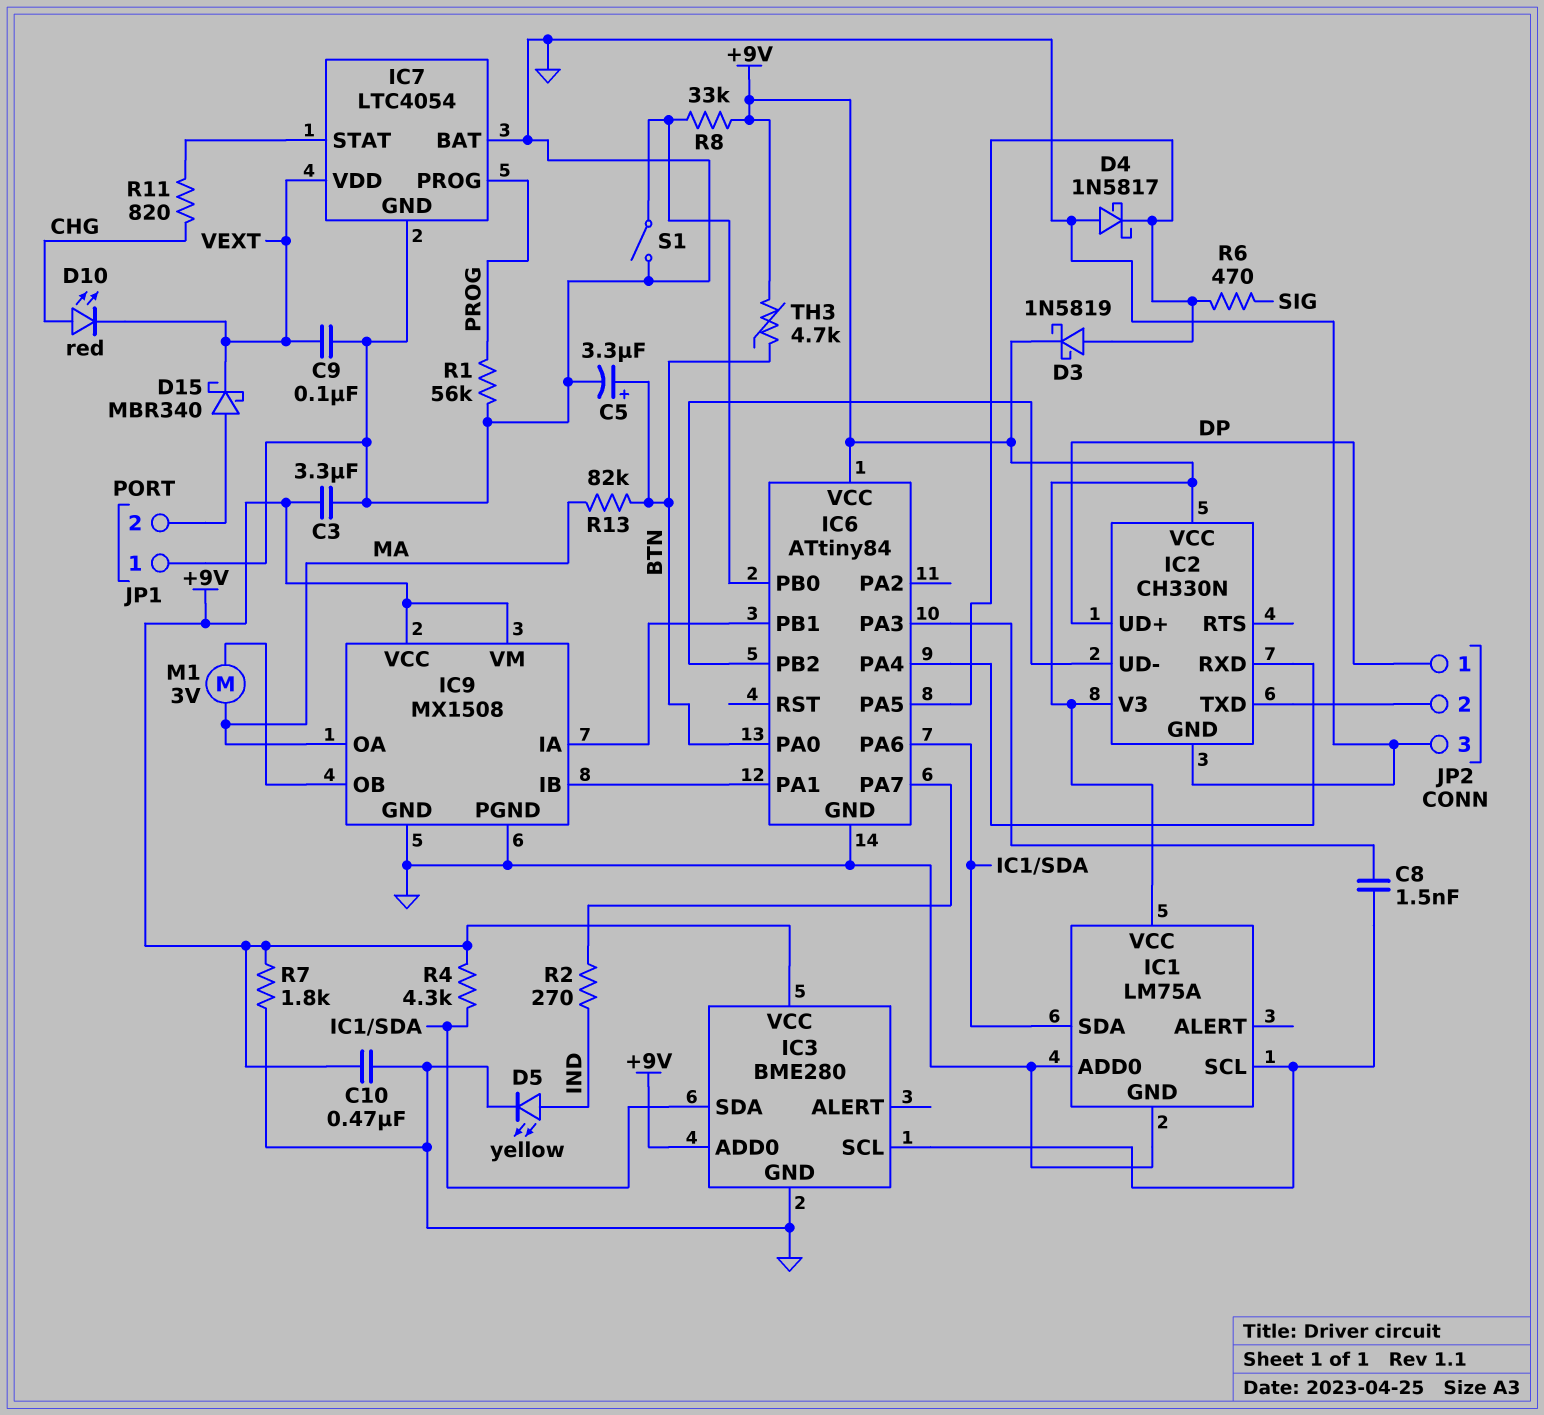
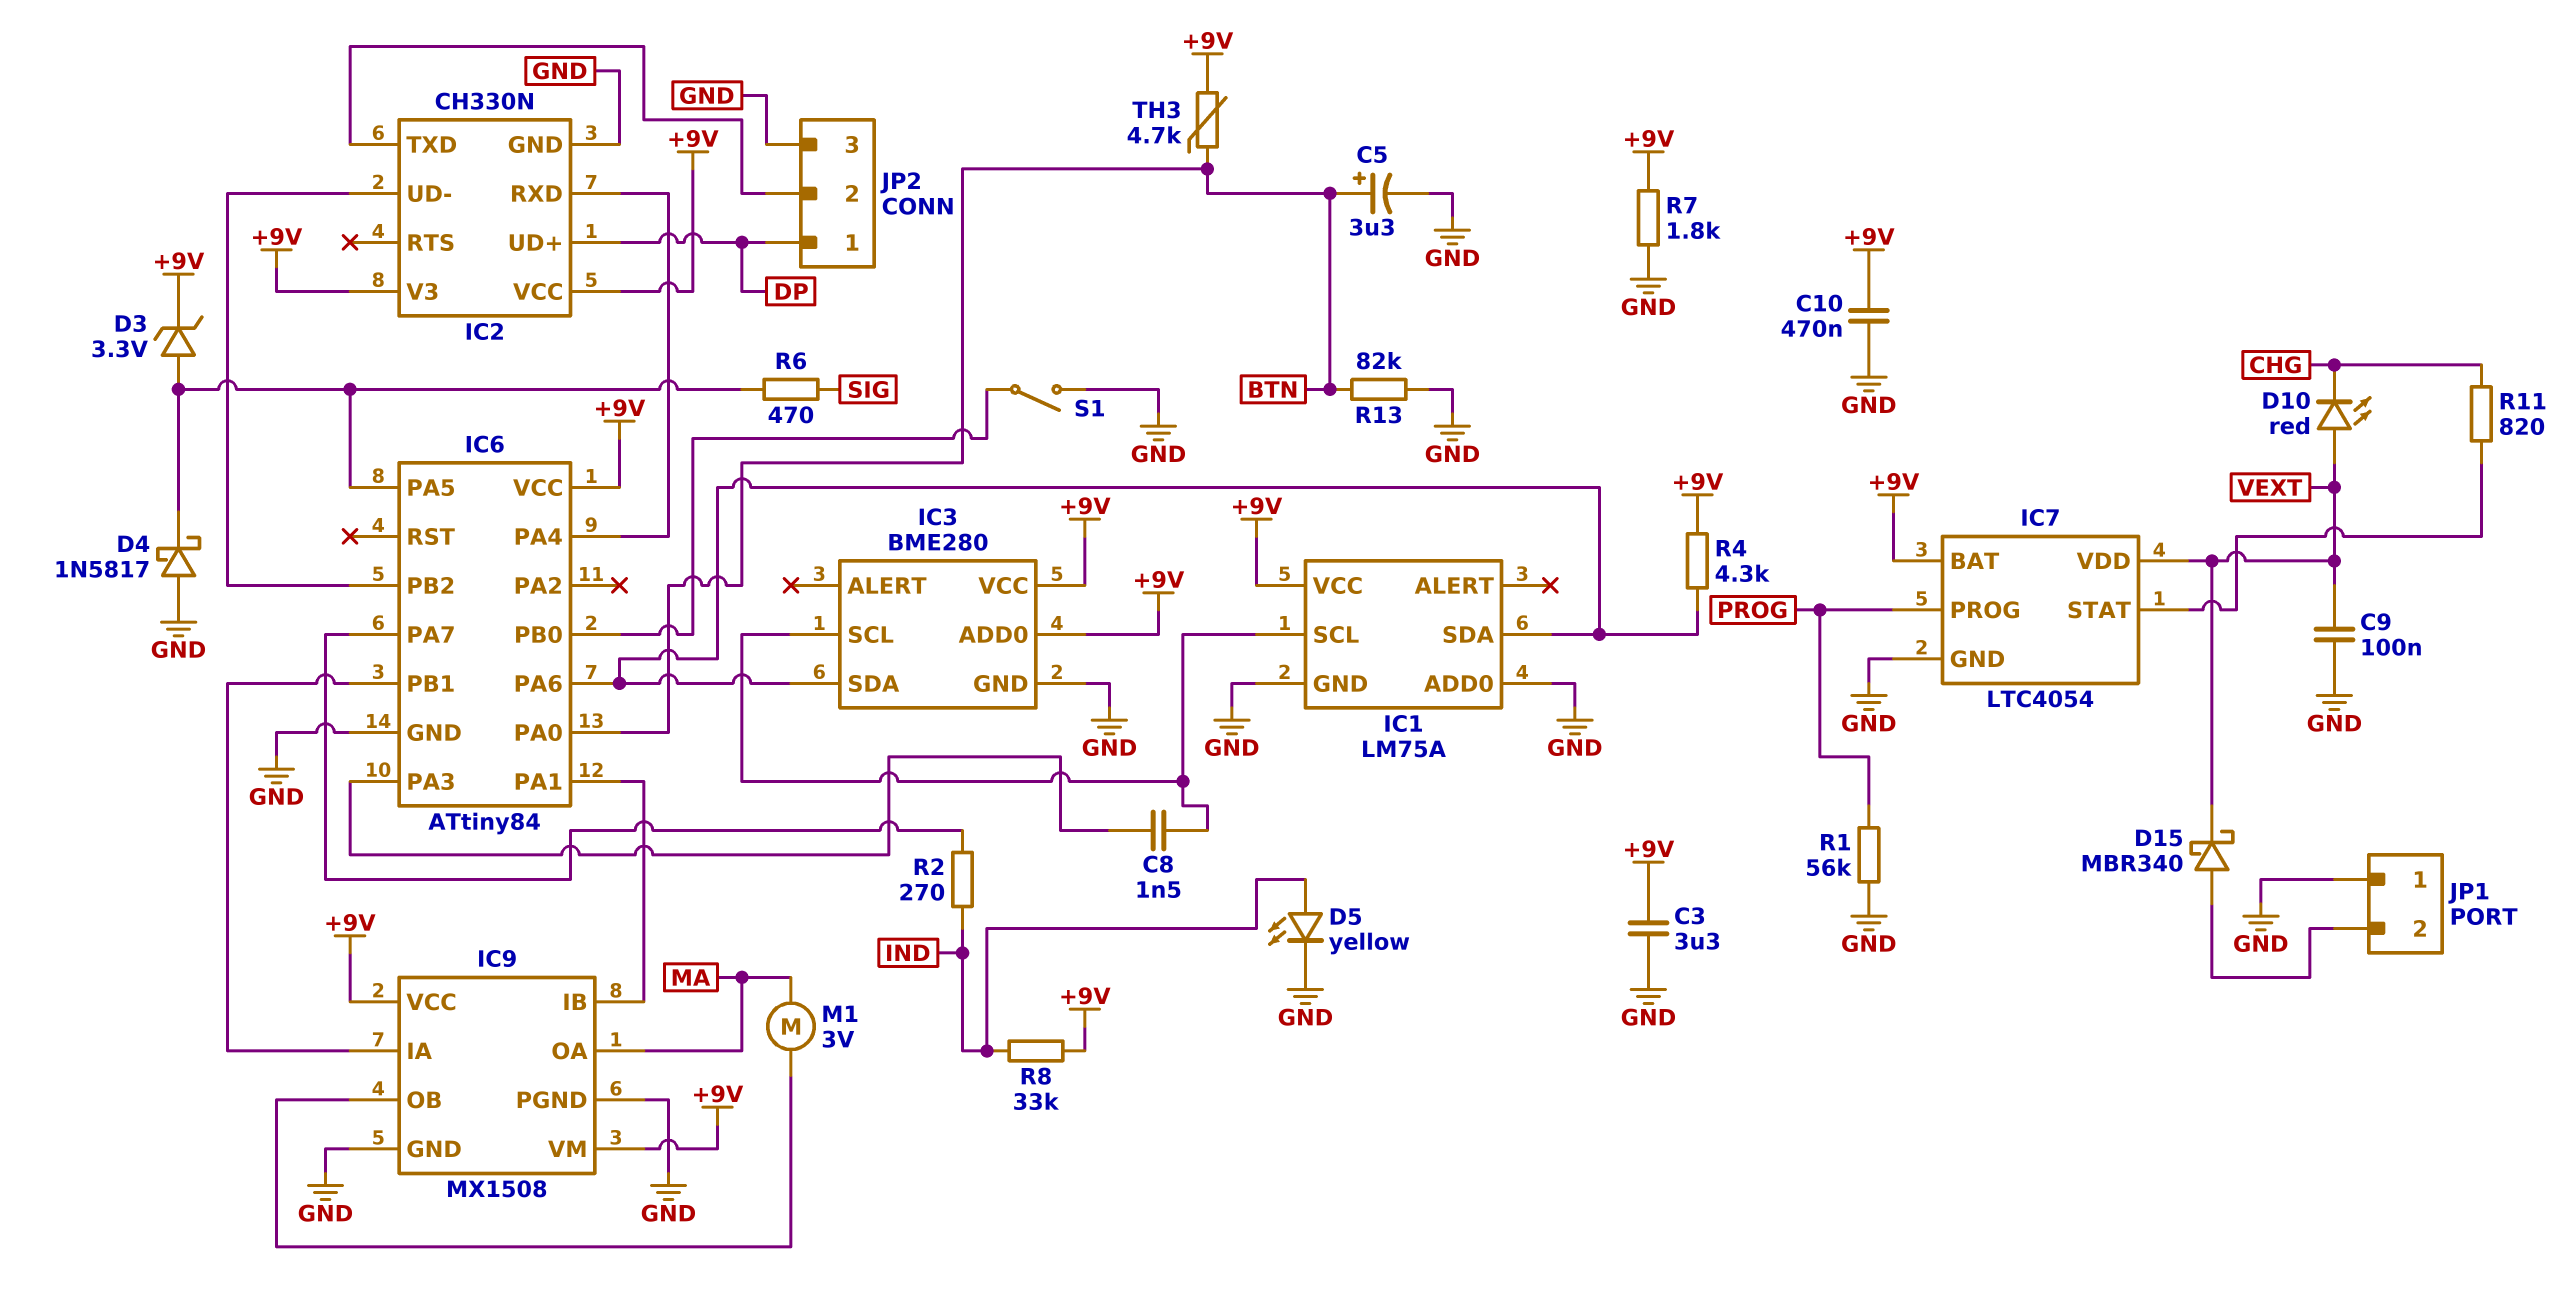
D3: schottky 1N5819 (A IC6/PA5, K +9V) -> zener 3.3V (A IC6/PA5, K +9V)
D10: LED red (A CHG, K VEXT) -> LED red (A VEXT, K CHG)
IC7 pin BAT: GND -> +9V
R8: 33k (+9V, IC6/PB0) -> 33k (+9V, IND)
R13: 82k (BTN, MA) -> 82k (BTN, GND)

